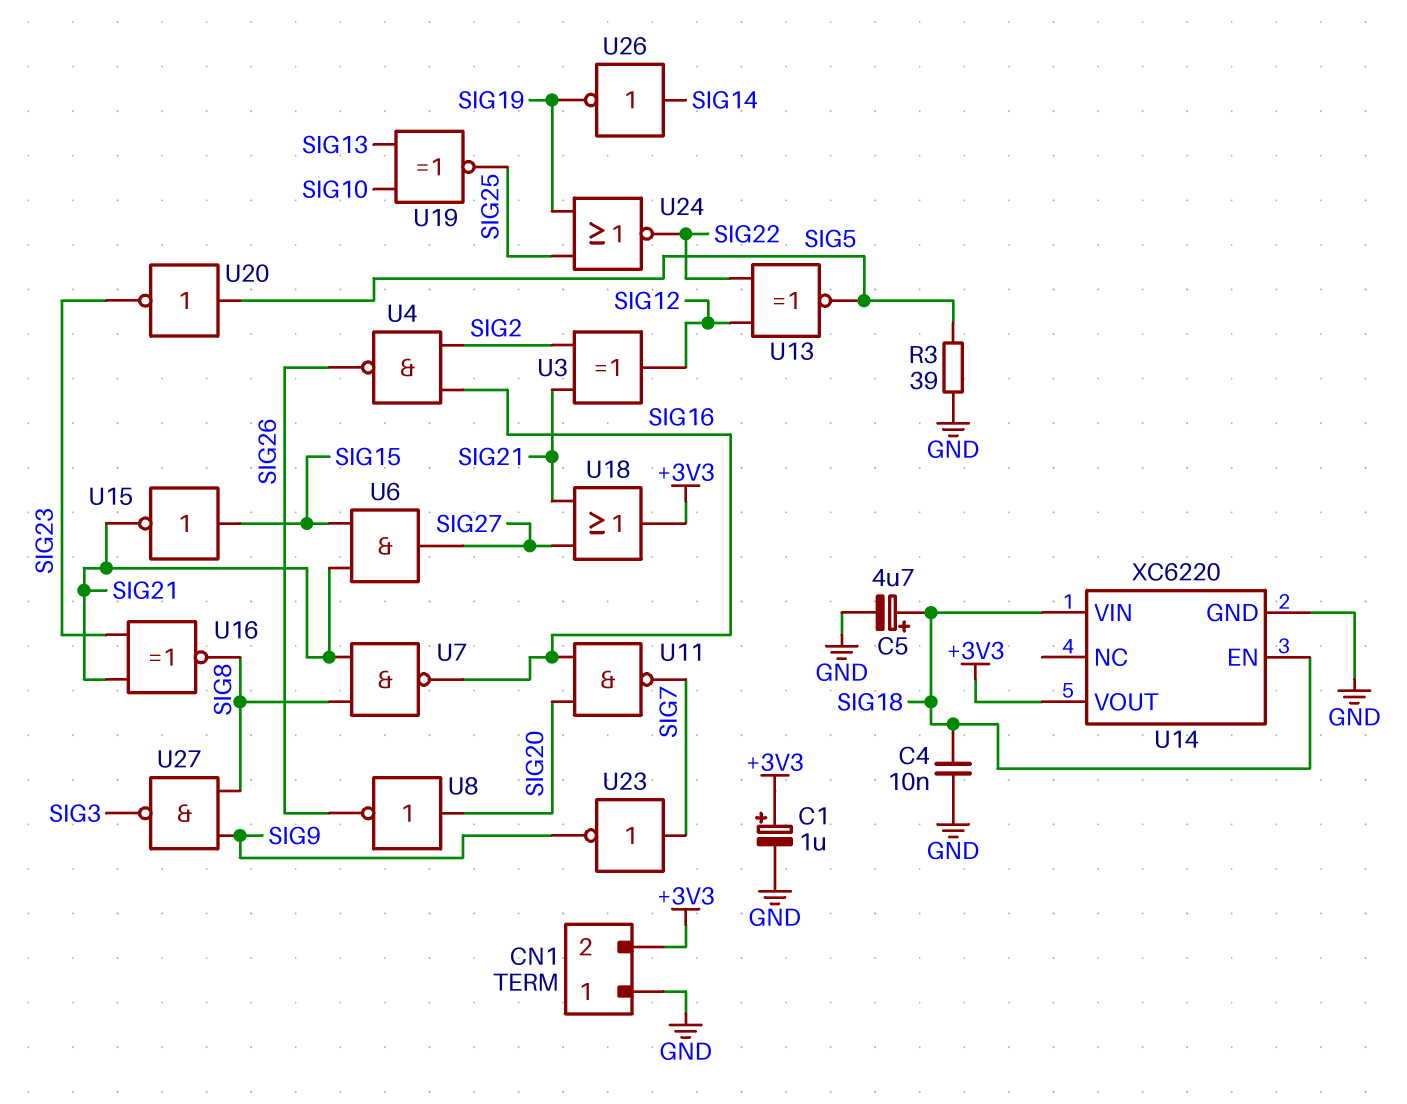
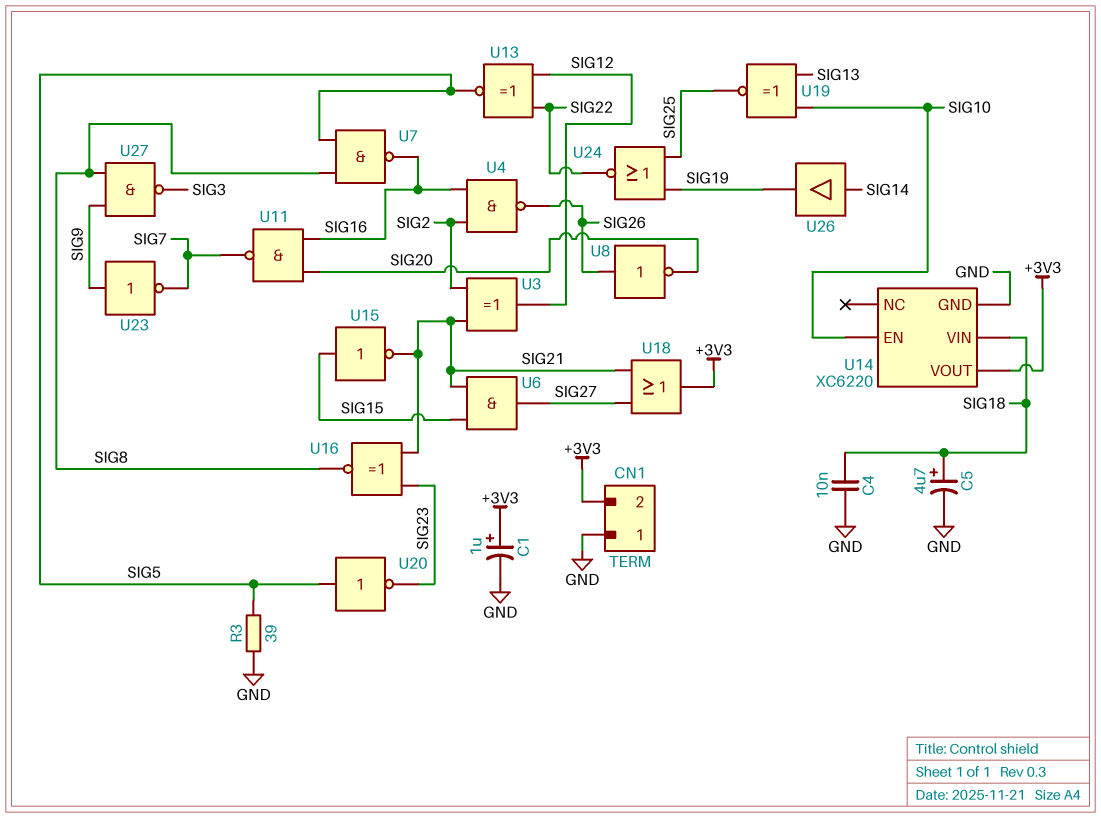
U7: NAND (in SIG8, in SIG21, out SIG16) -> NAND (in SIG5, in SIG8, out SIG16)
U8: NOT (in SIG20, out SIG26) -> NOT (in SIG26, out SIG20)
U14 pin EN: SIG18 -> SIG10
U23: NOT (in SIG7, out SIG9) -> NOT (in SIG9, out SIG7)
U26: NOT (in SIG14, out SIG19) -> buffer (in SIG14, out SIG19)

